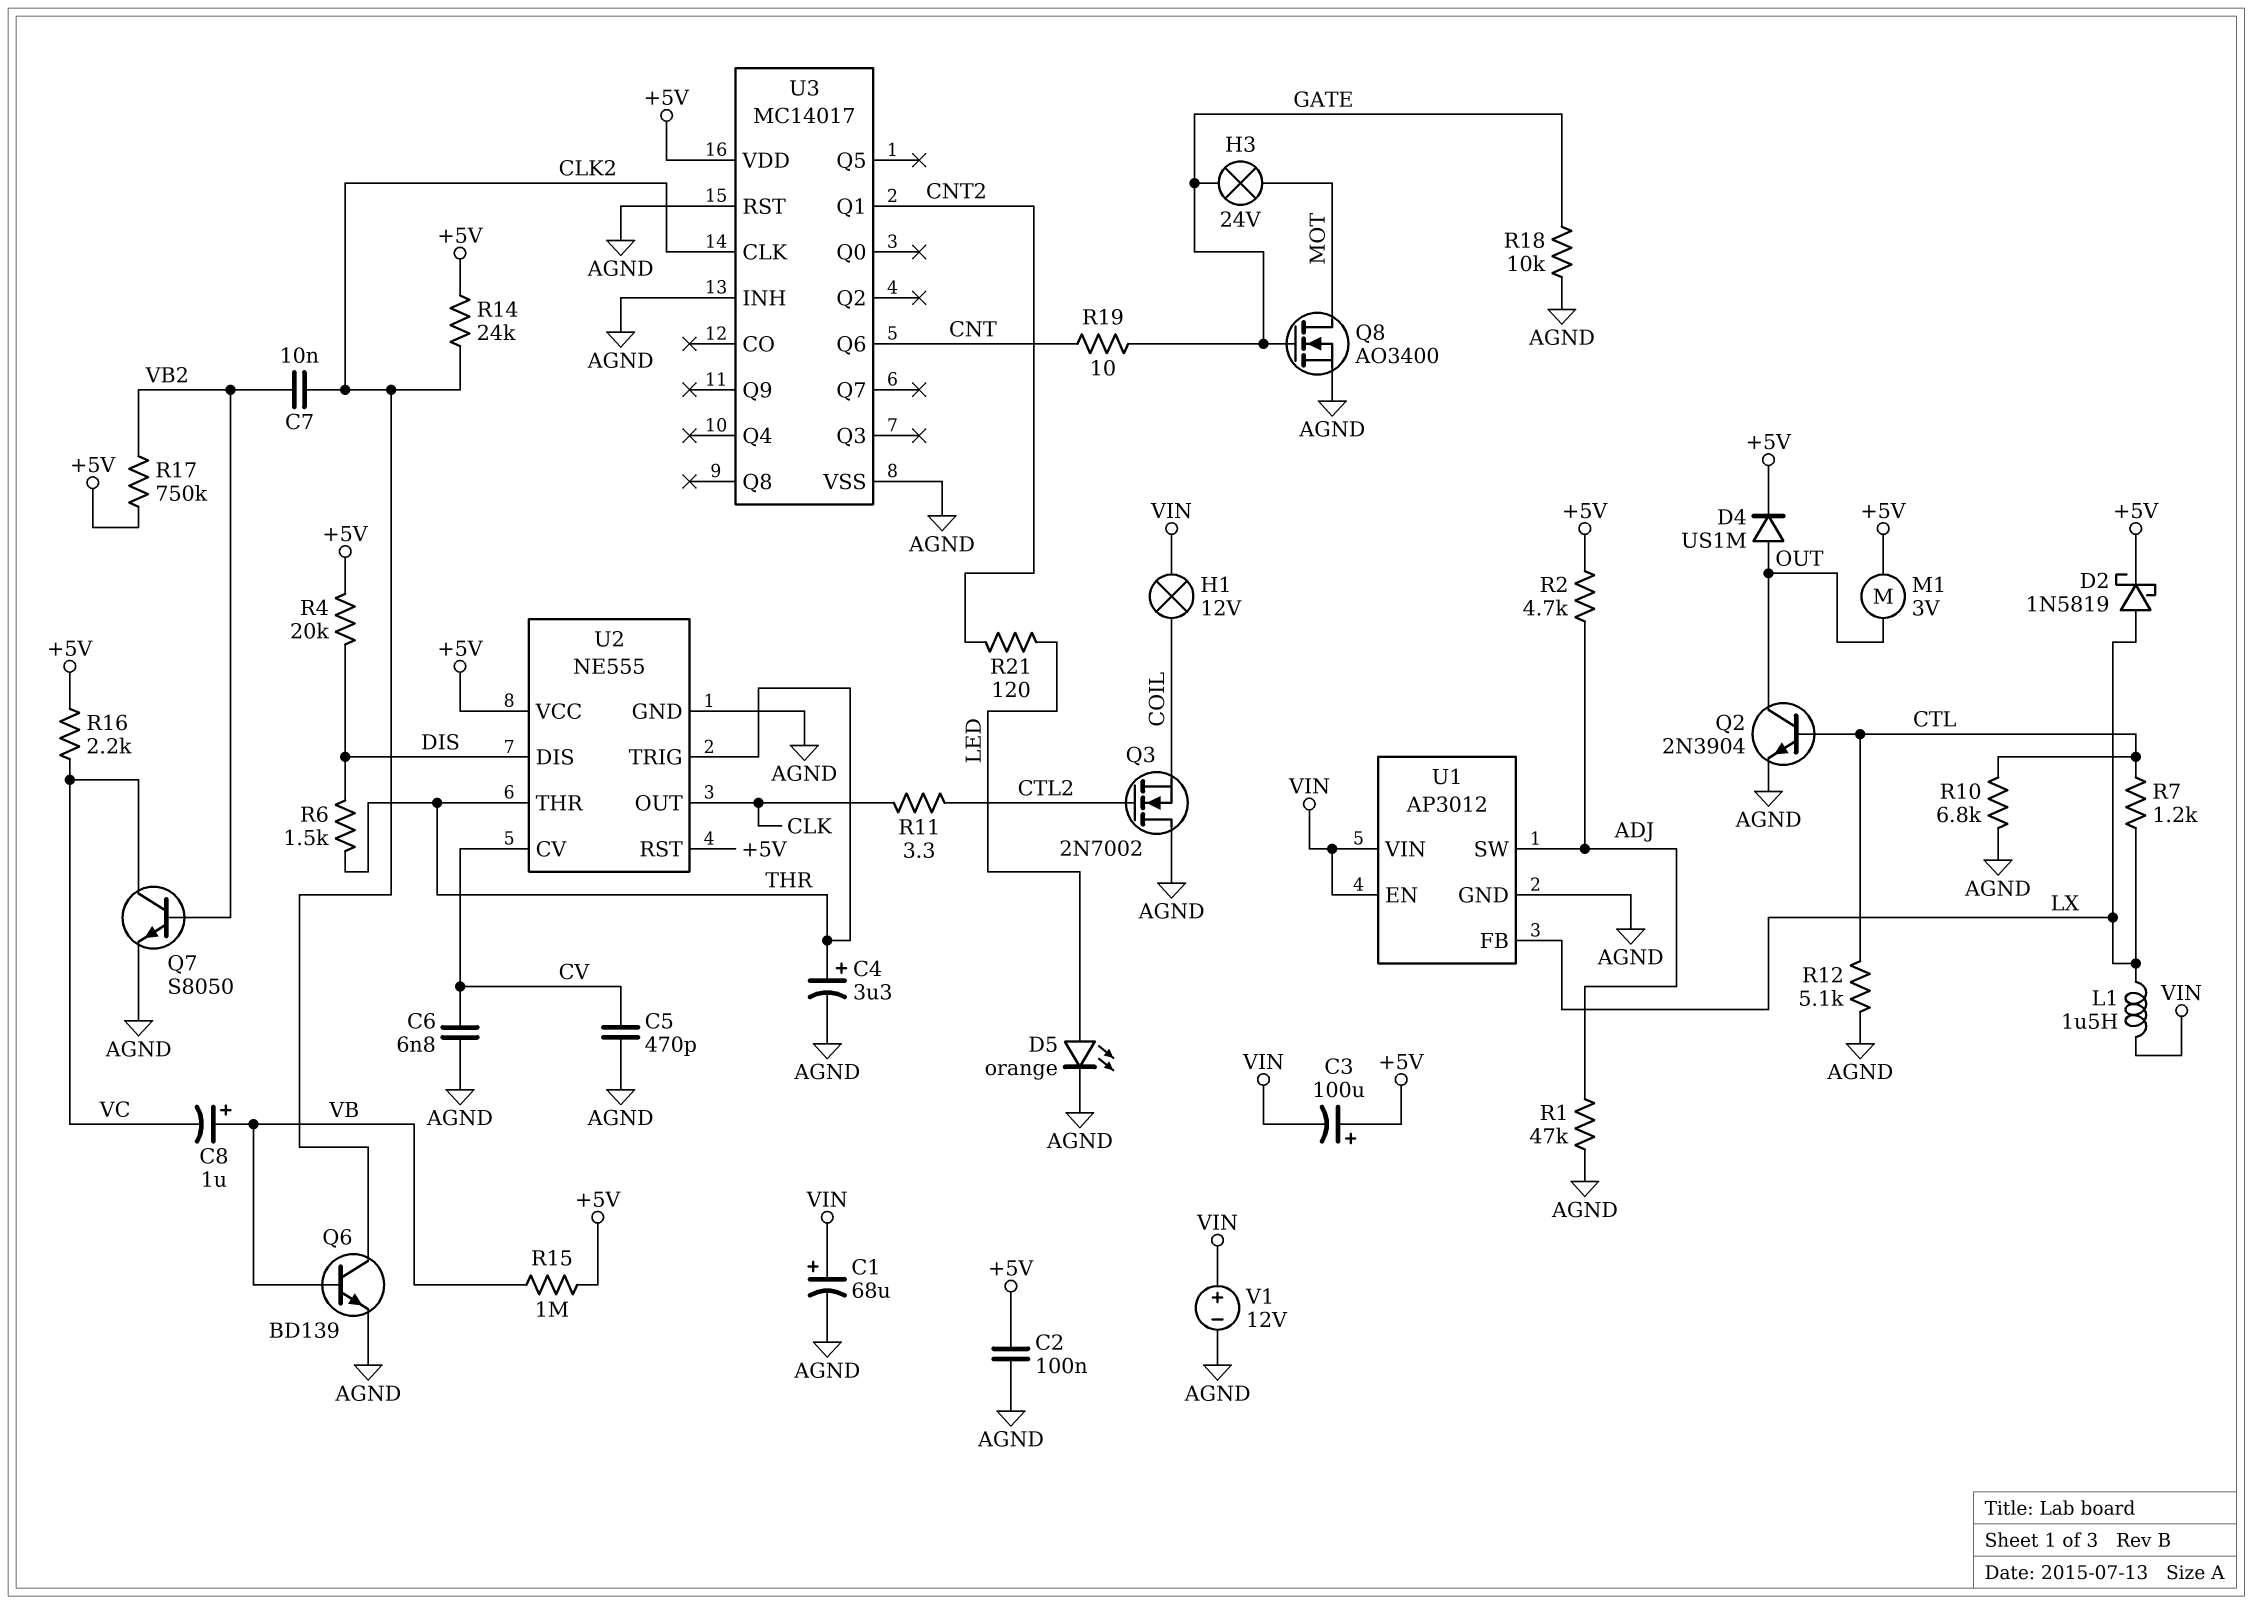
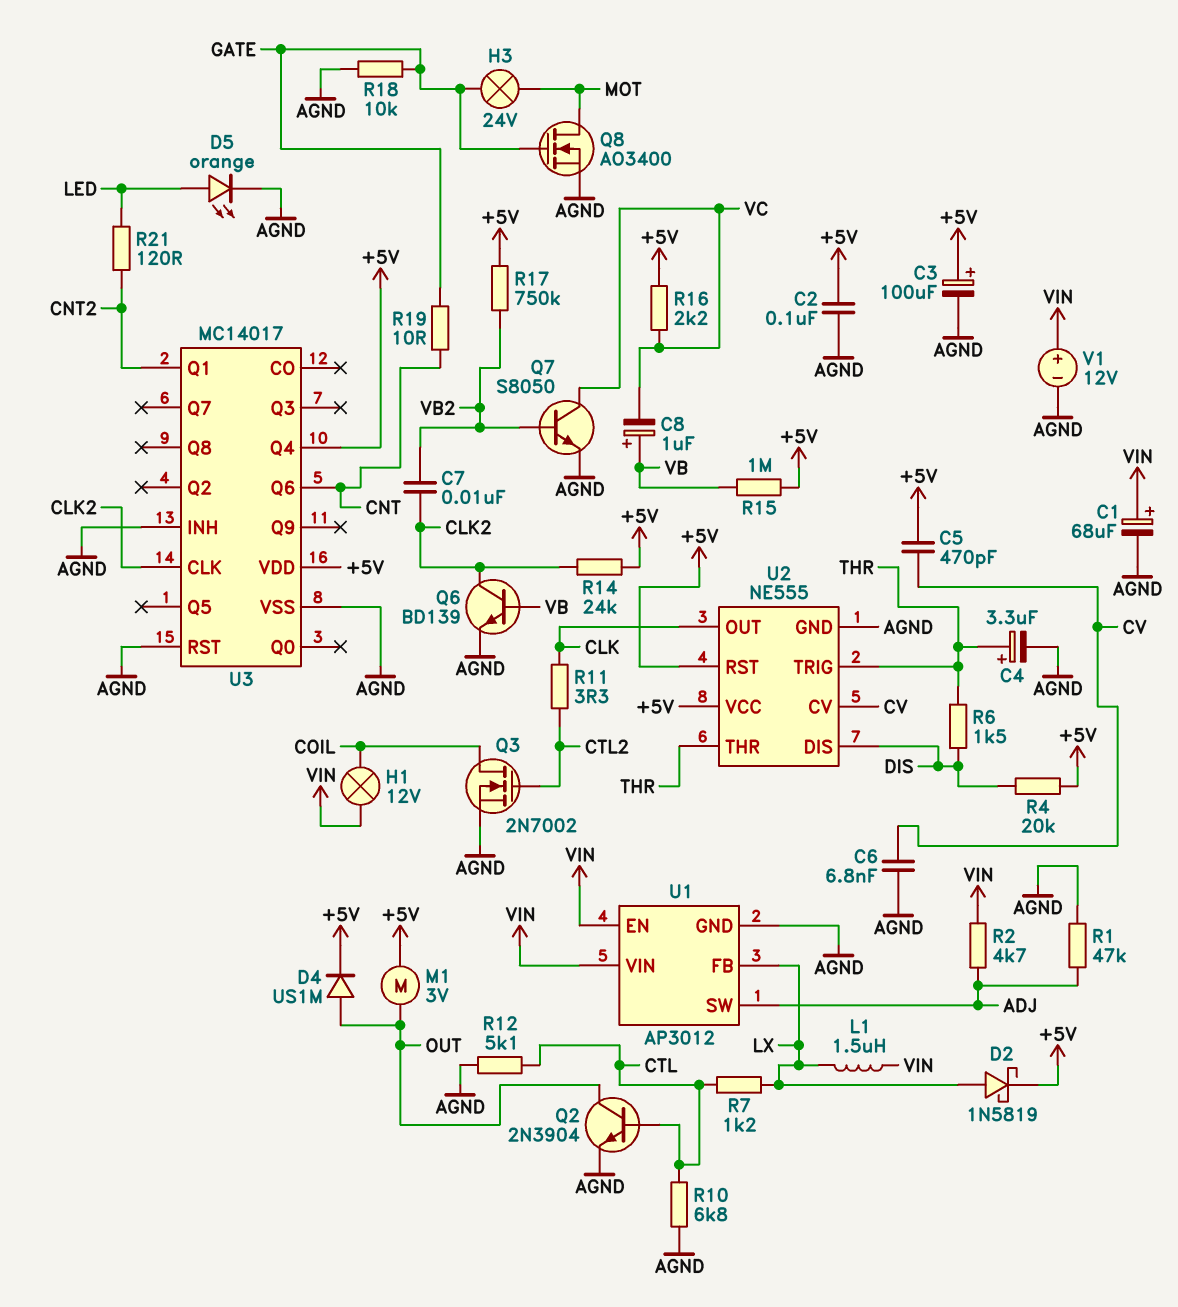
C3: 100uF (plus +5V, minus VIN) -> 100uF (plus +5V, minus AGND)
C5: 470pF (AGND, CV) -> 470pF (+5V, CV)
Q3: NMOS 2N7002 (G CTL2, D AGND, S COIL) -> NMOS 2N7002 (G CTL2, D COIL, S AGND)
R2: 4.7k (+5V, ADJ) -> 4.7k (ADJ, VIN)
U3 pin Q4: none -> +5V

